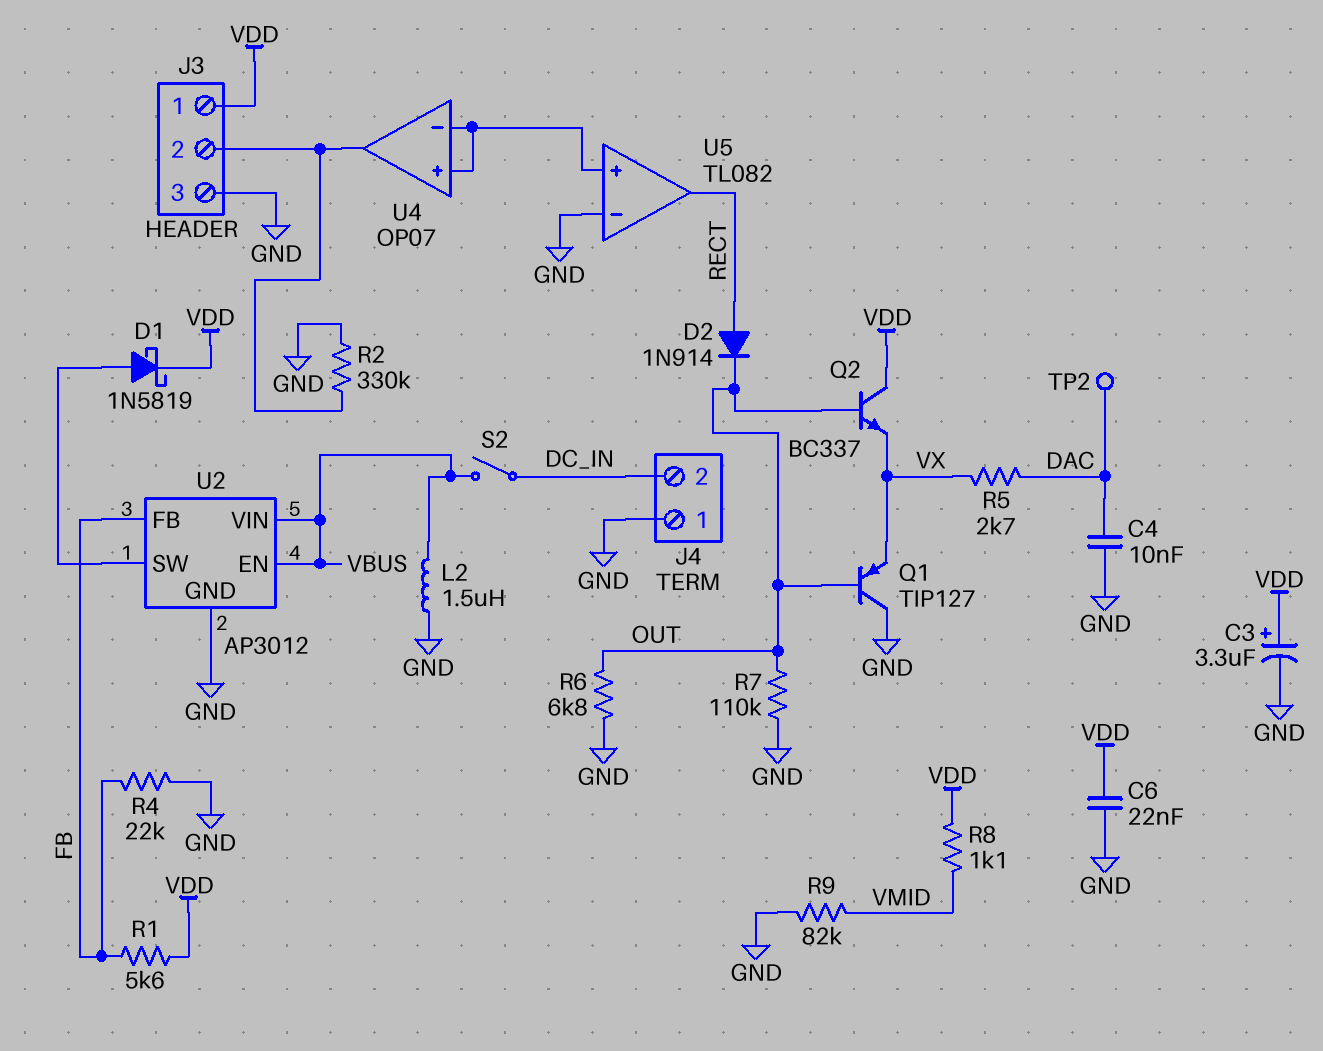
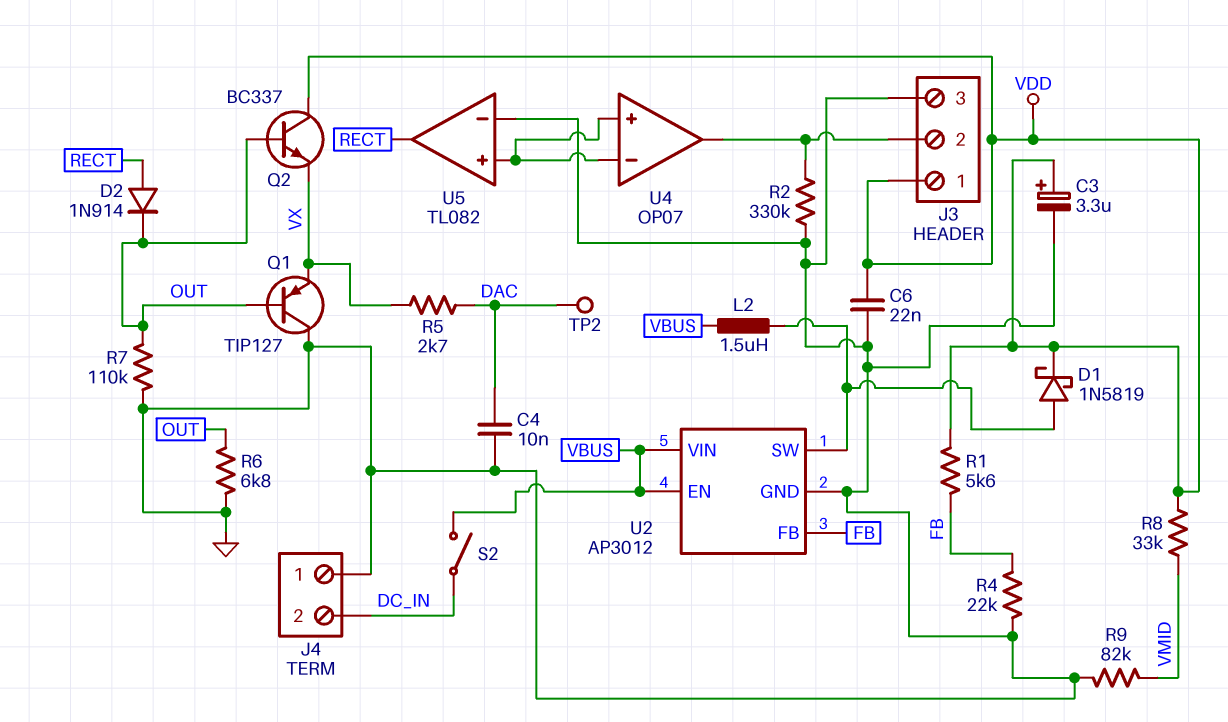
L2: 1.5uH (GND, VBUS) -> 1.5uH (U2/SW, VBUS)
R8: 1.1k (VDD, VMID) -> 33k (VDD, VMID)

